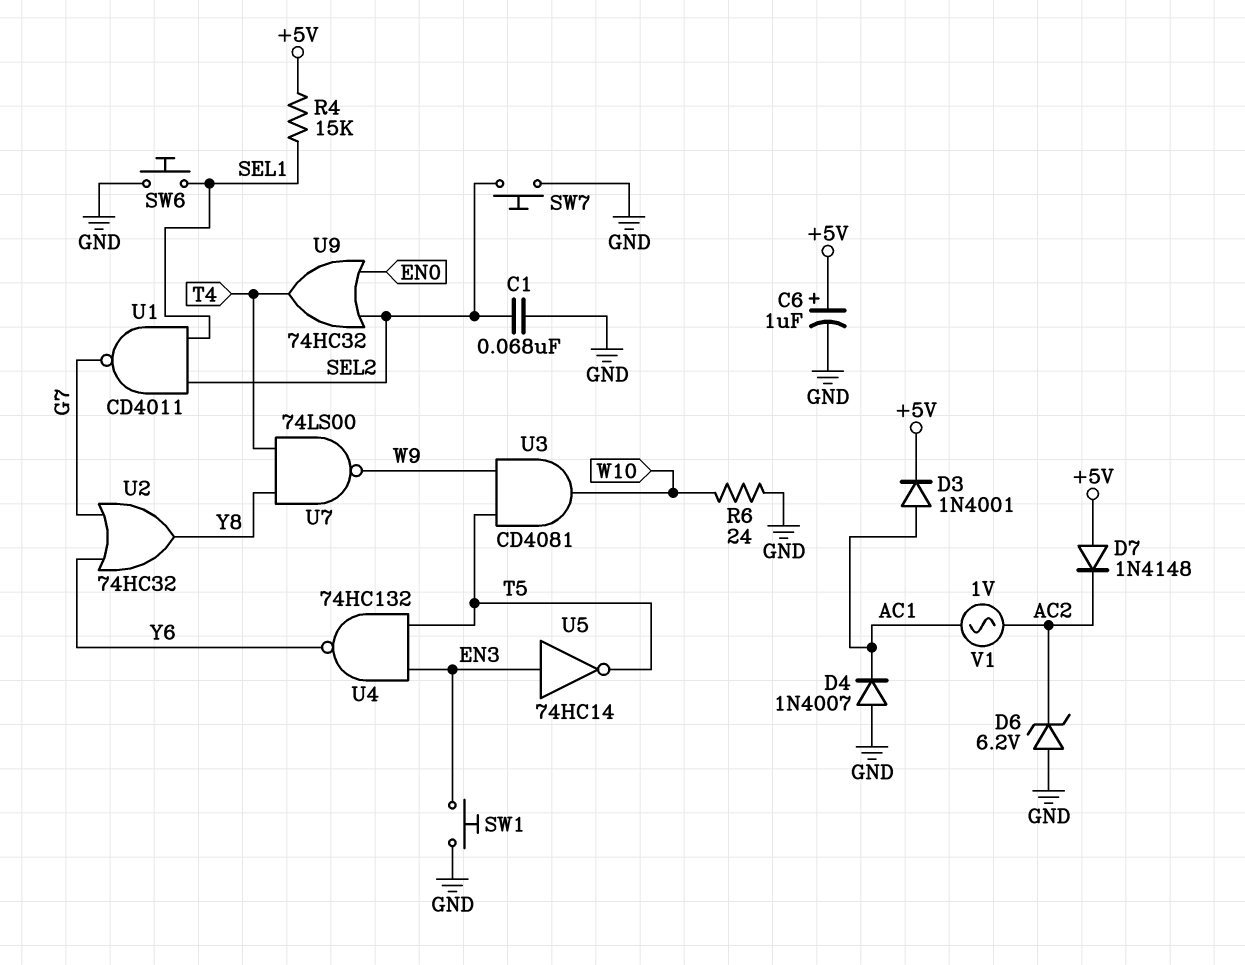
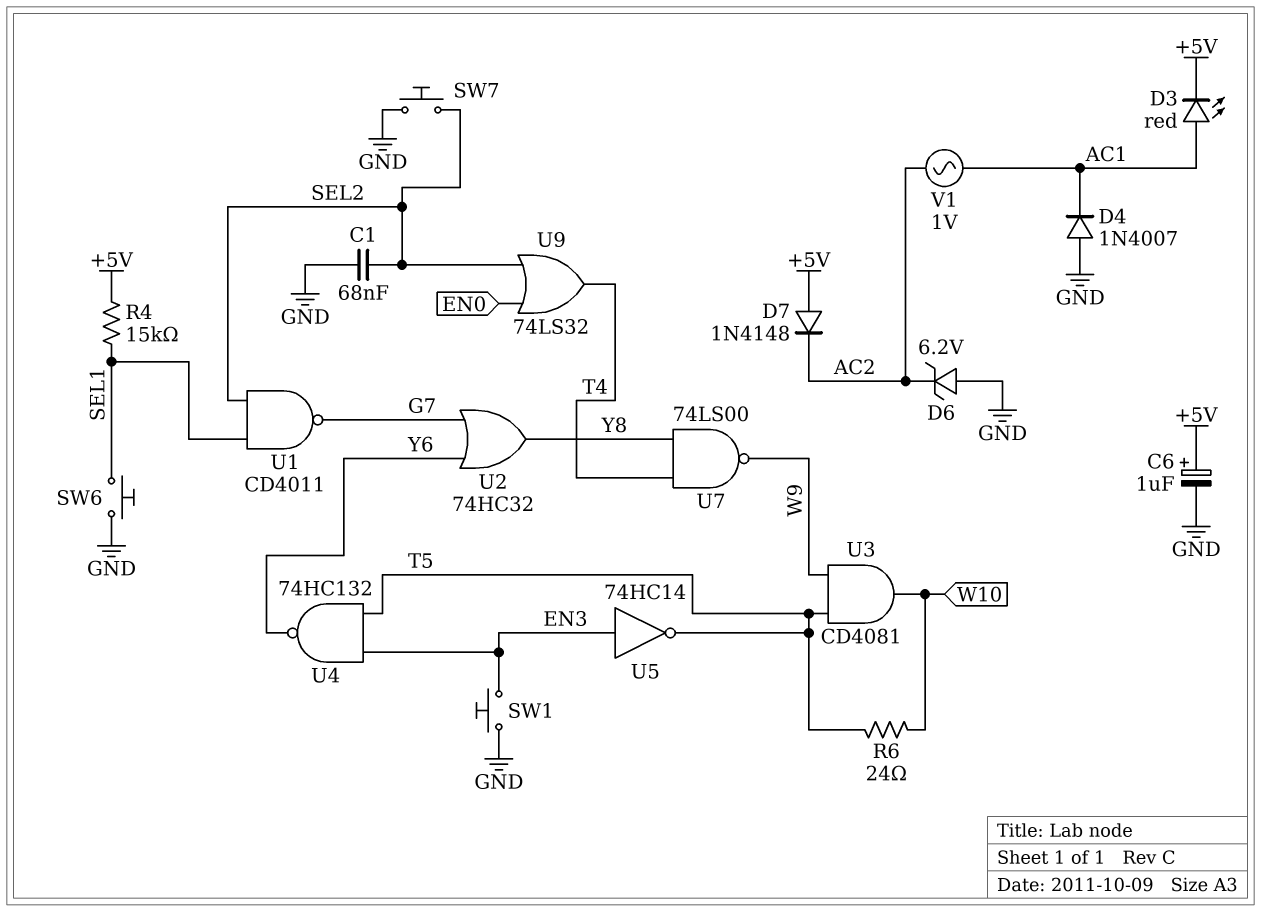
D3: diode 1N4001 (A AC1, K +5V) -> LED red (A AC1, K +5V)
R6: 24 (GND, W10) -> 24 (T5, W10)
U9: OR 74HC32 (in EN0, in SEL2, out T4) -> OR 74LS32 (in EN0, in SEL2, out T4)

